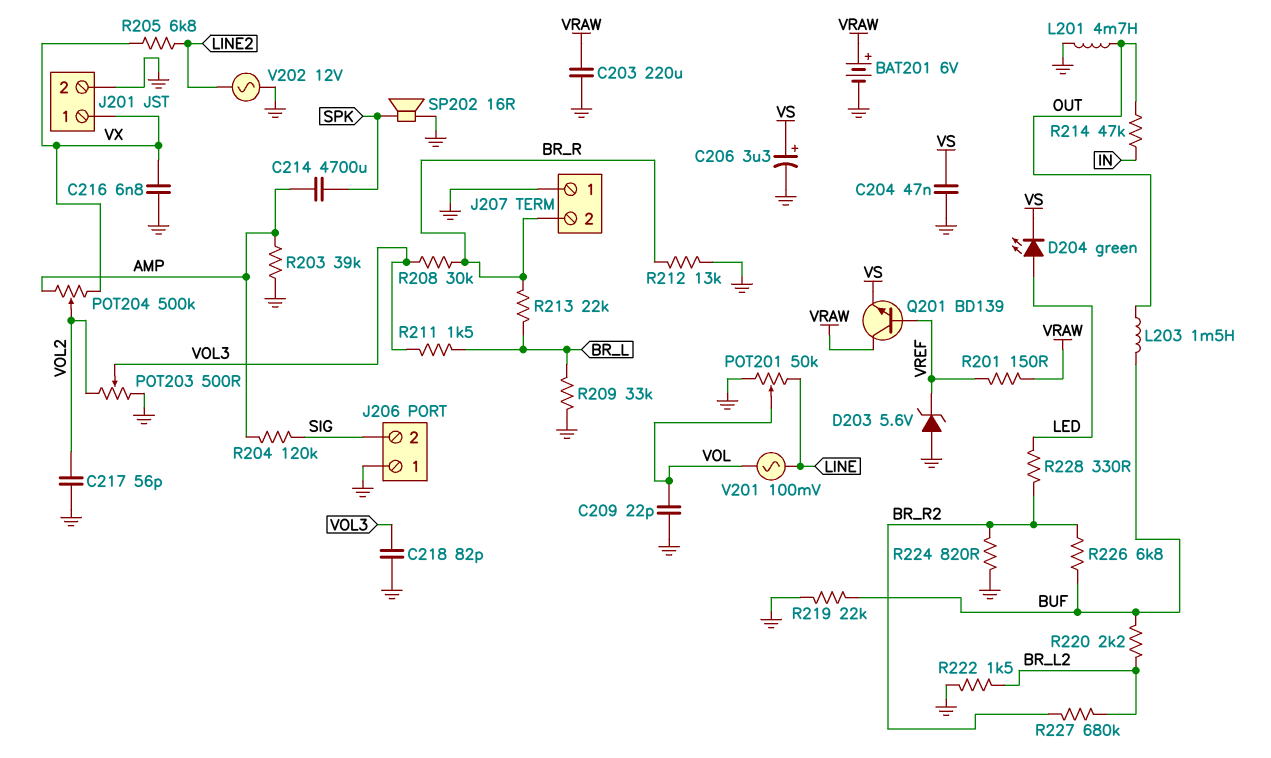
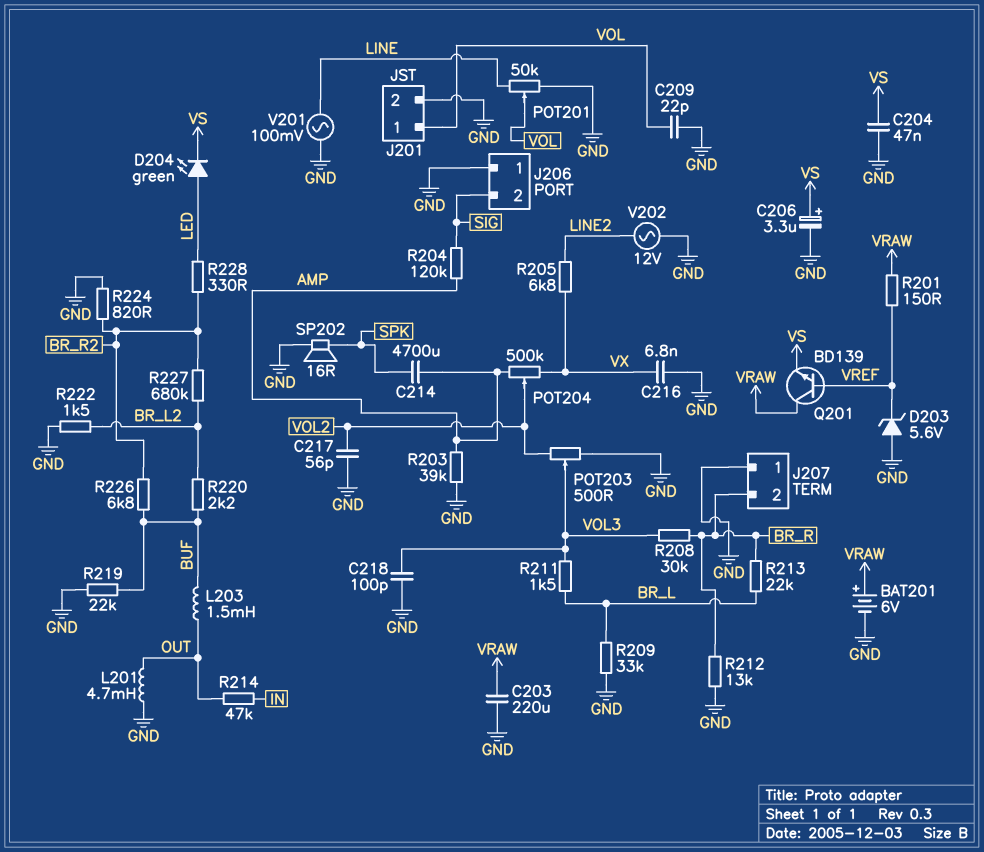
C218: 82pF (GND, VOL3) -> 100pF (GND, VOL3)
J201 pin 1: VX -> VOL
V201: AC 100mV (LINE, VOL) -> AC 100mV (GND, LINE)

